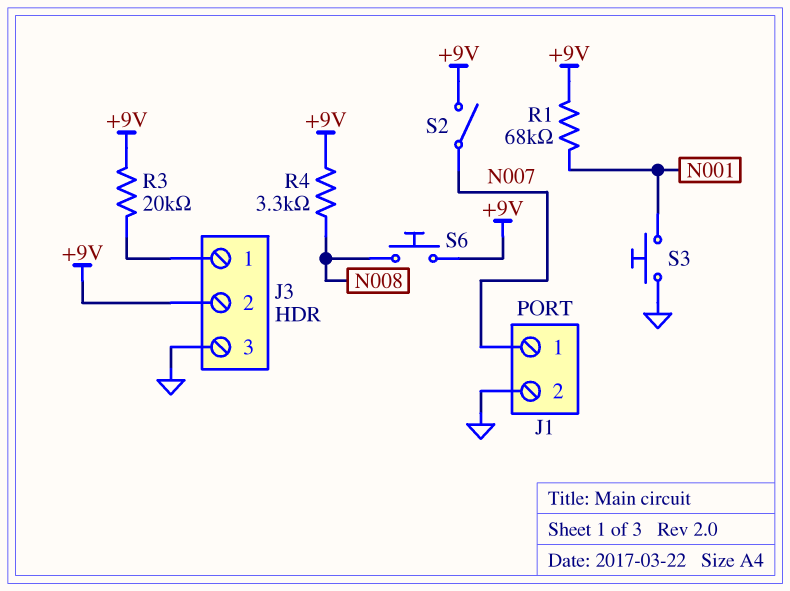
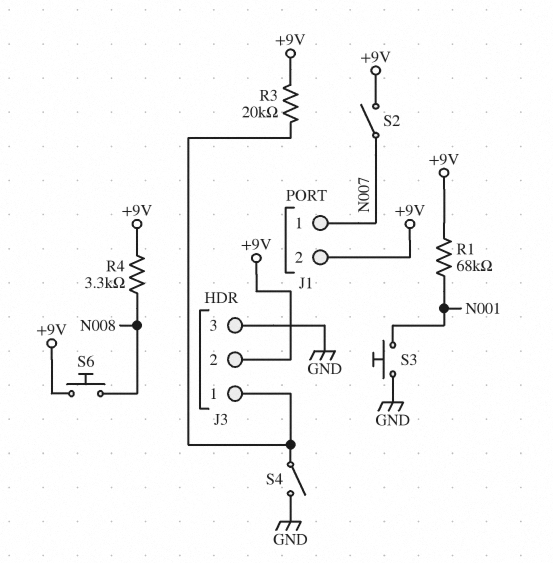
J1 pin 2: GND -> +9V
S4: none -> switch (GND, J3/1)

